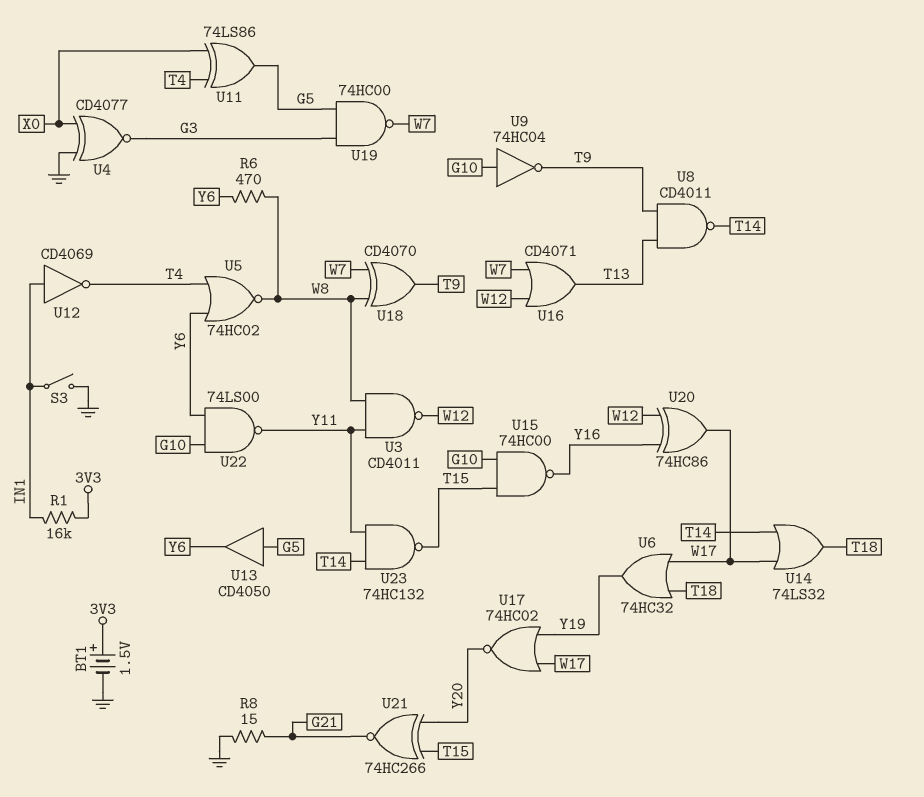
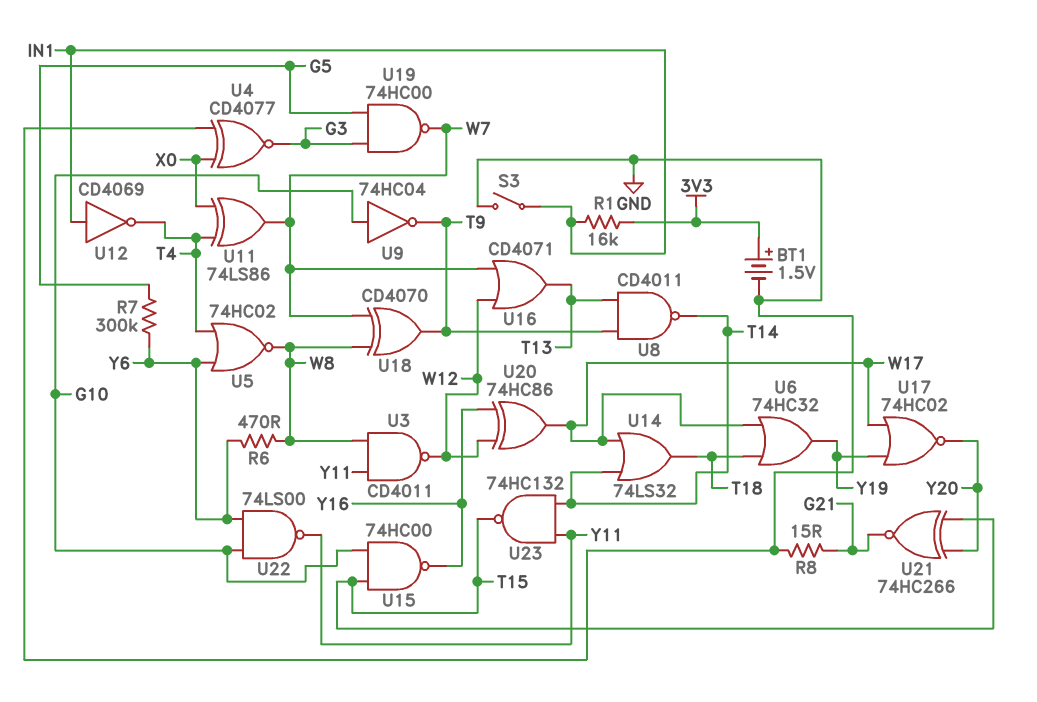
R7: none -> 300k (G5, Y6)
U11: XOR 74LS86 (in T4, in X0, out G5) -> XOR 74LS86 (in T4, in X0, out W7)
U13: buffer CD4050 (in G5, out Y6) -> none

